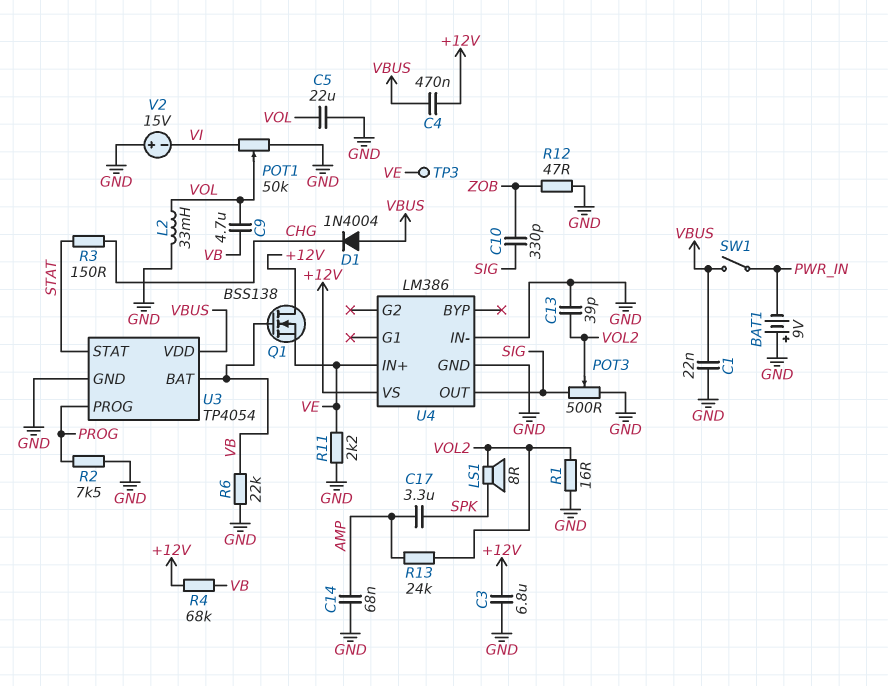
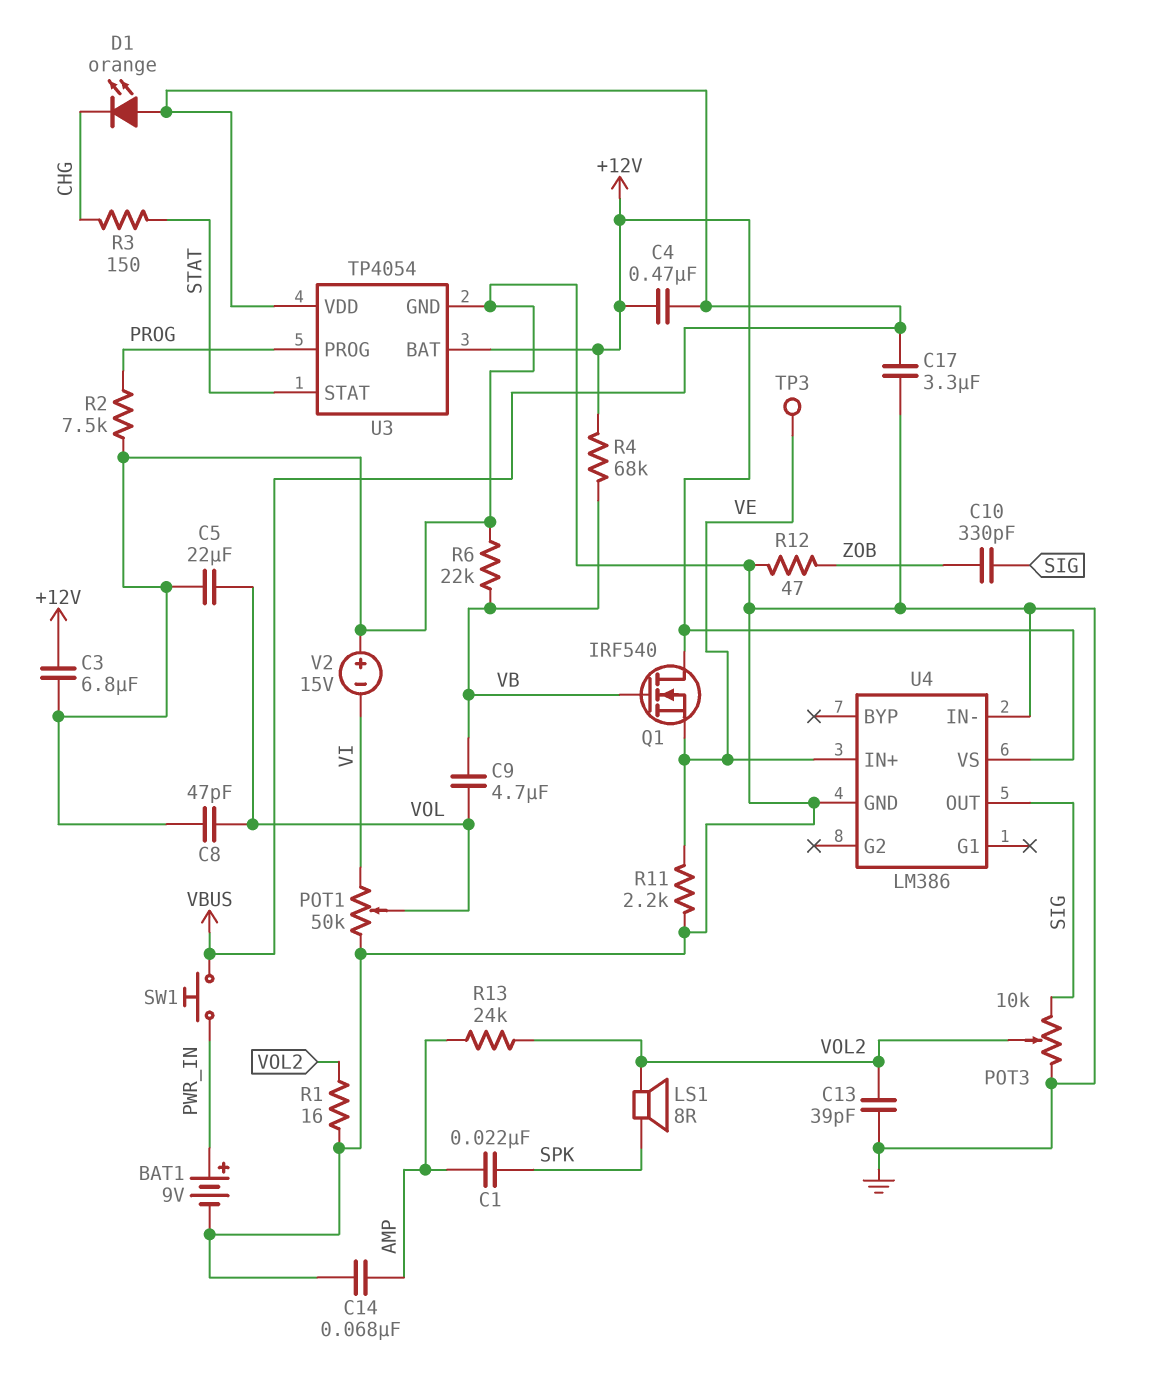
BAT1: 9V (plus GND, minus PWR_IN) -> 9V (plus PWR_IN, minus GND)
C1: 22nF (GND, VBUS) -> 22nF (AMP, SPK)
C8: none -> 47pF (GND, VOL)
C17: 3.3uF (AMP, SPK) -> 3.3uF (GND, VBUS)
D1: diode 1N4004 (A VBUS, K CHG) -> LED orange (A VBUS, K CHG)
L2: 33mH (GND, VOL) -> none
POT3: 500 (GND, SIG, wiper VOL2) -> 10k (GND, SIG, wiper VOL2)
Q1: NMOS BSS138 (G VB, D +12V, S VE) -> NMOS IRF540 (G VB, D +12V, S VE)
SW1: switch (PWR_IN, VBUS) -> button (PWR_IN, VBUS)
U3 pin BAT: VB -> +12V

